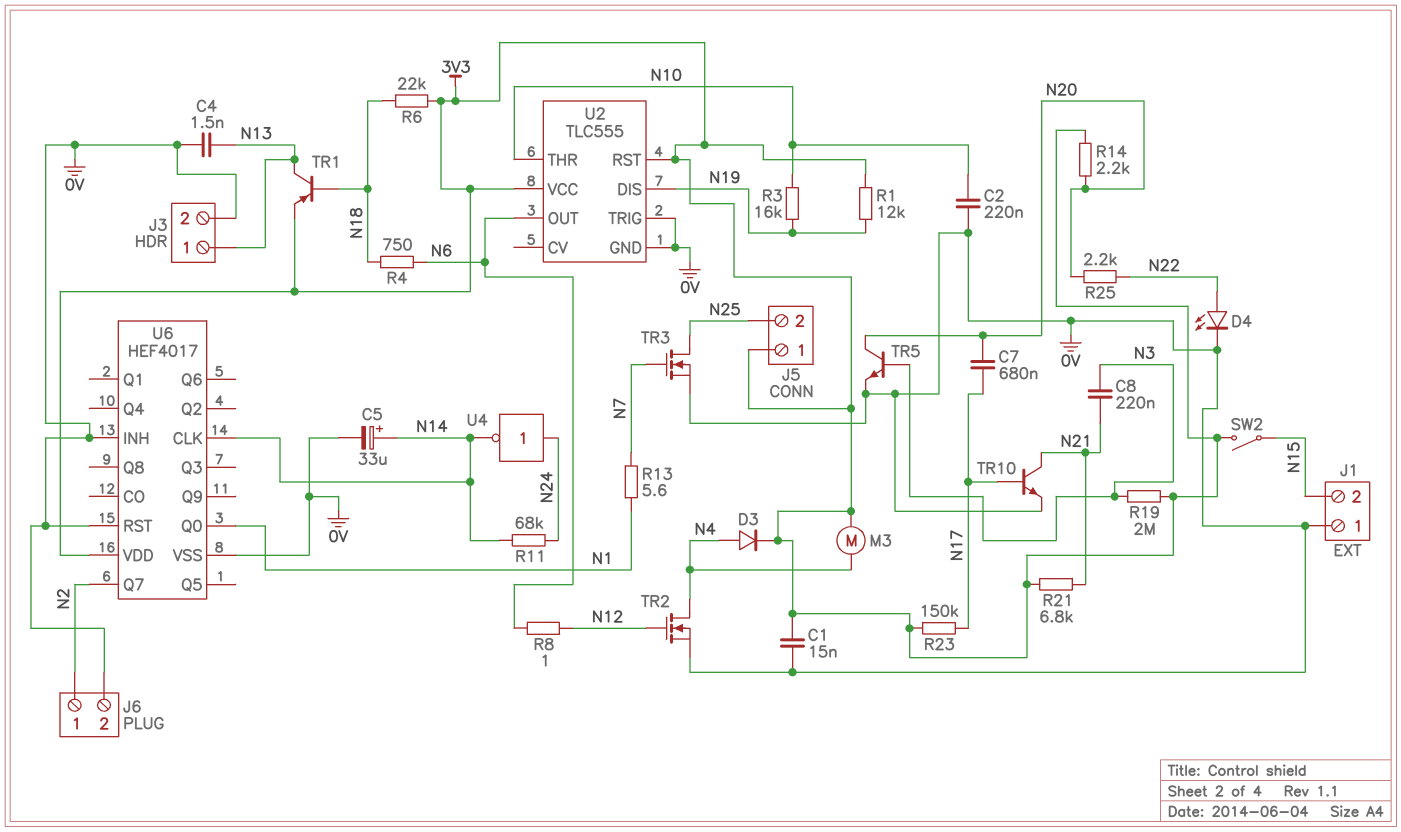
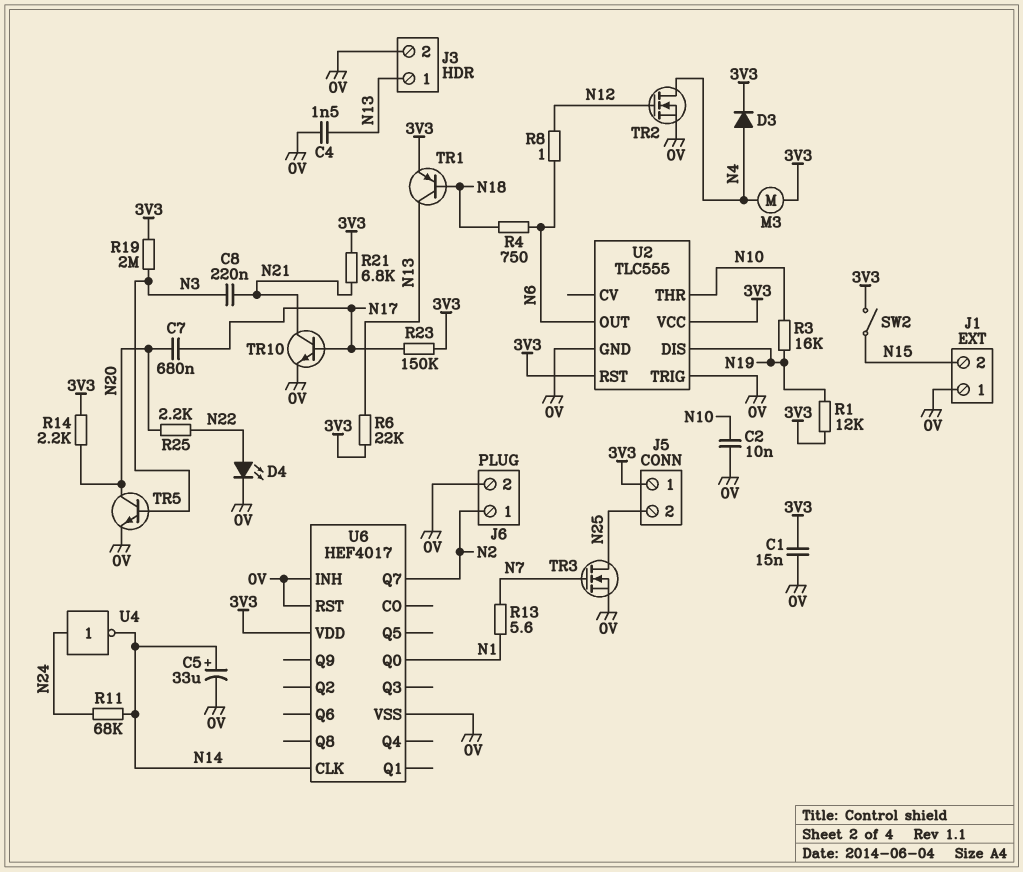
C2: 220nF (0V, N10) -> 10nF (0V, N10)
R6: 22k (3V3, N18) -> 22k (3V3, N13)

